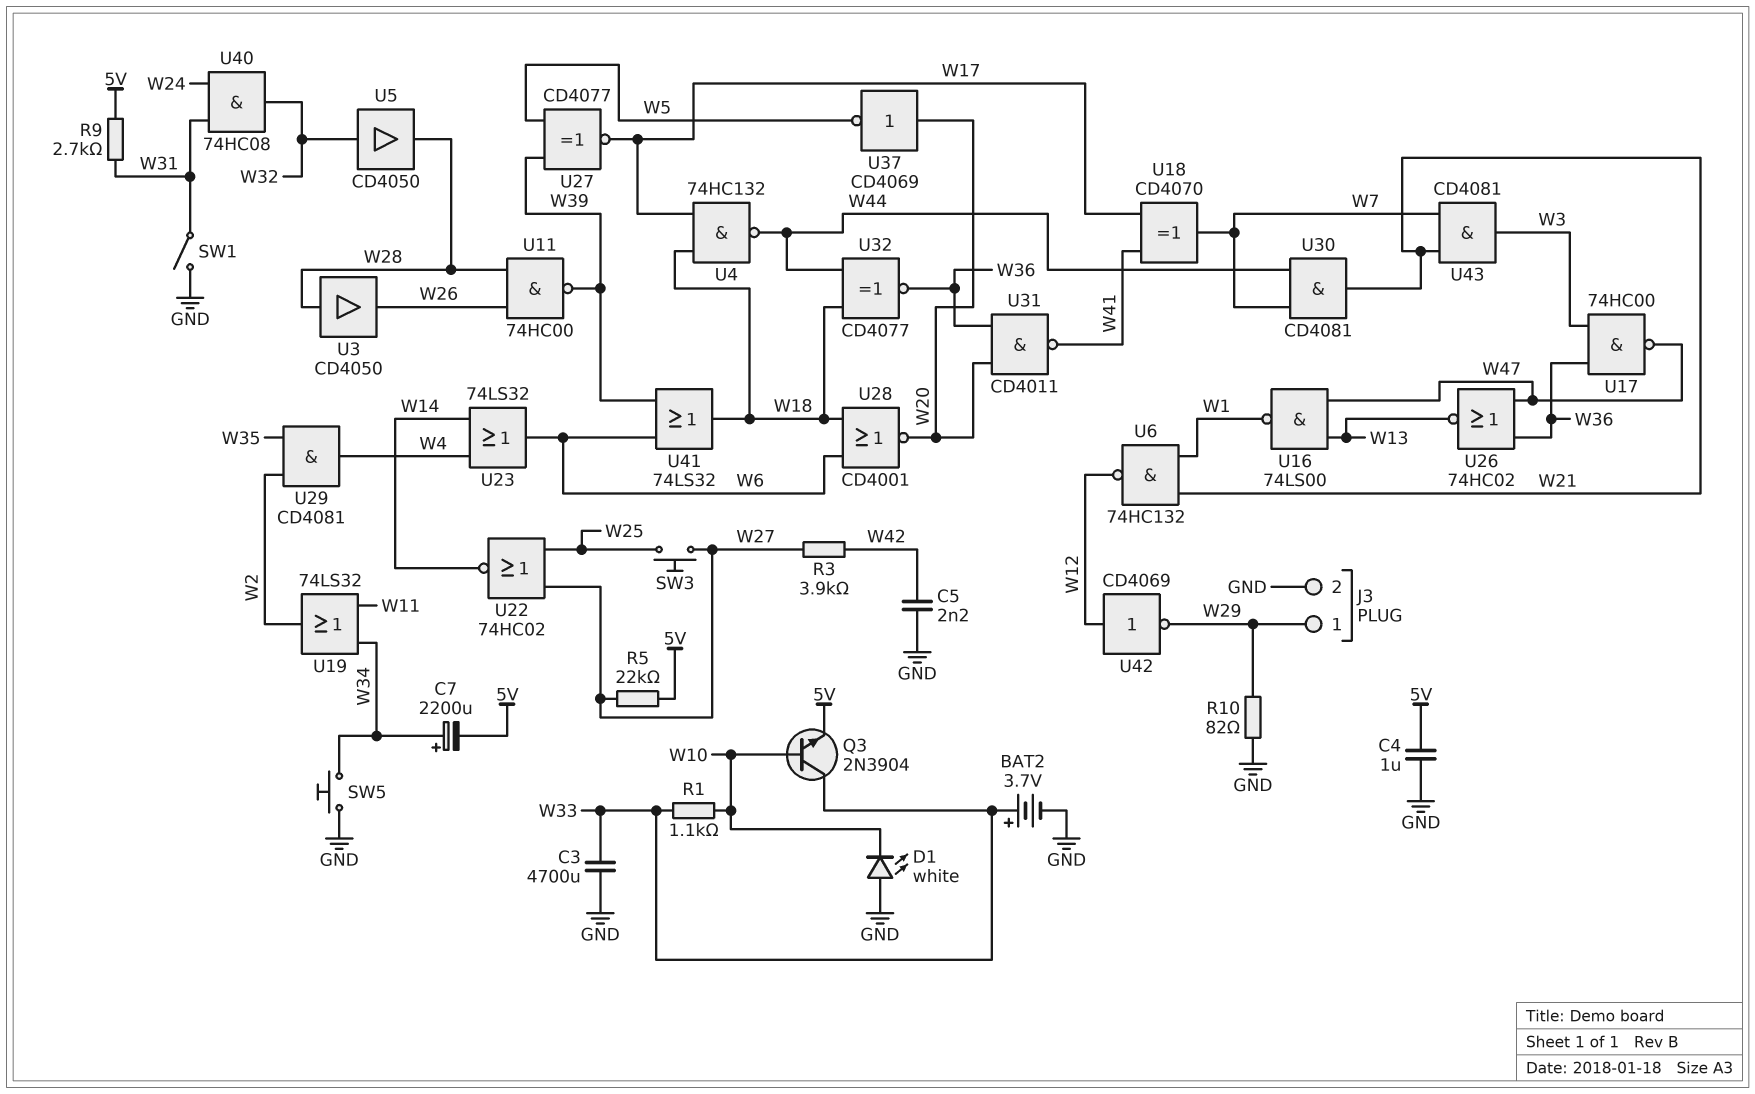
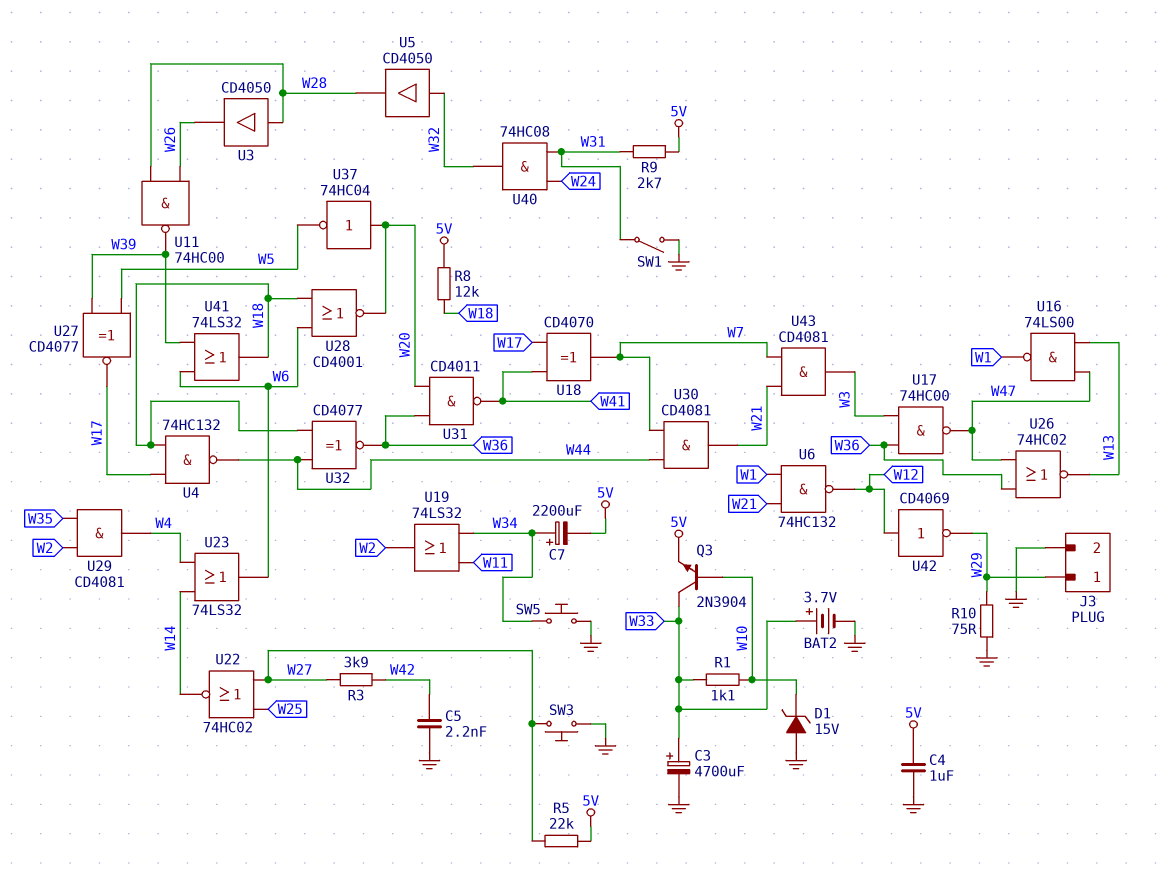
C3: 4700uF (GND, W33) -> 4700uF (plus W33, minus GND)
D1: LED white (A GND, K W10) -> zener 15V (A GND, K W10)
R8: none -> 12k (5V, W18)
R10: 82 (GND, W29) -> 75 (GND, W29)
SW3: button (W25, W27) -> button (GND, W27)
U37: NOT CD4069 (in W20, out W5) -> NOT 74HC04 (in W20, out W5)

